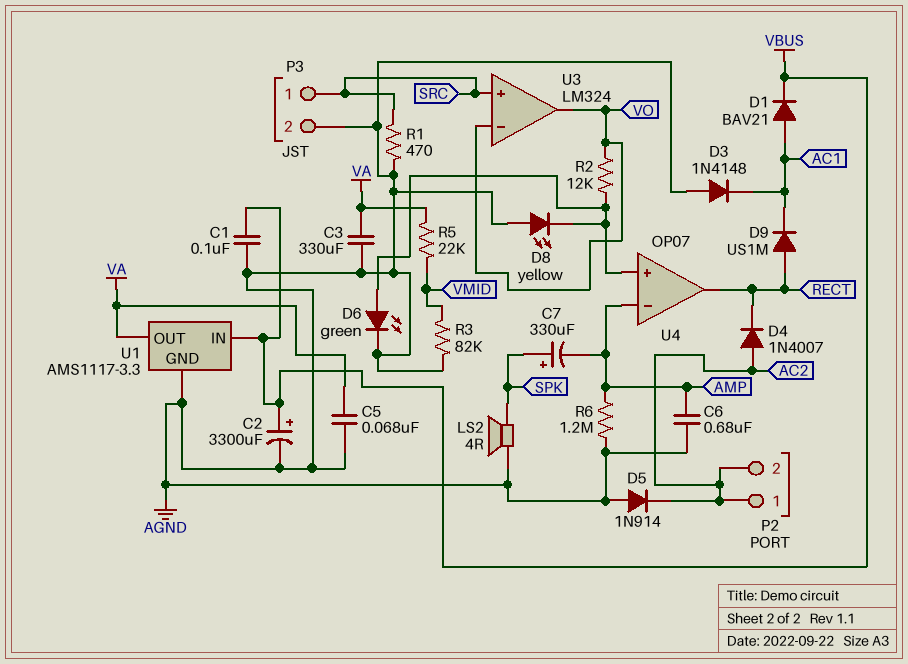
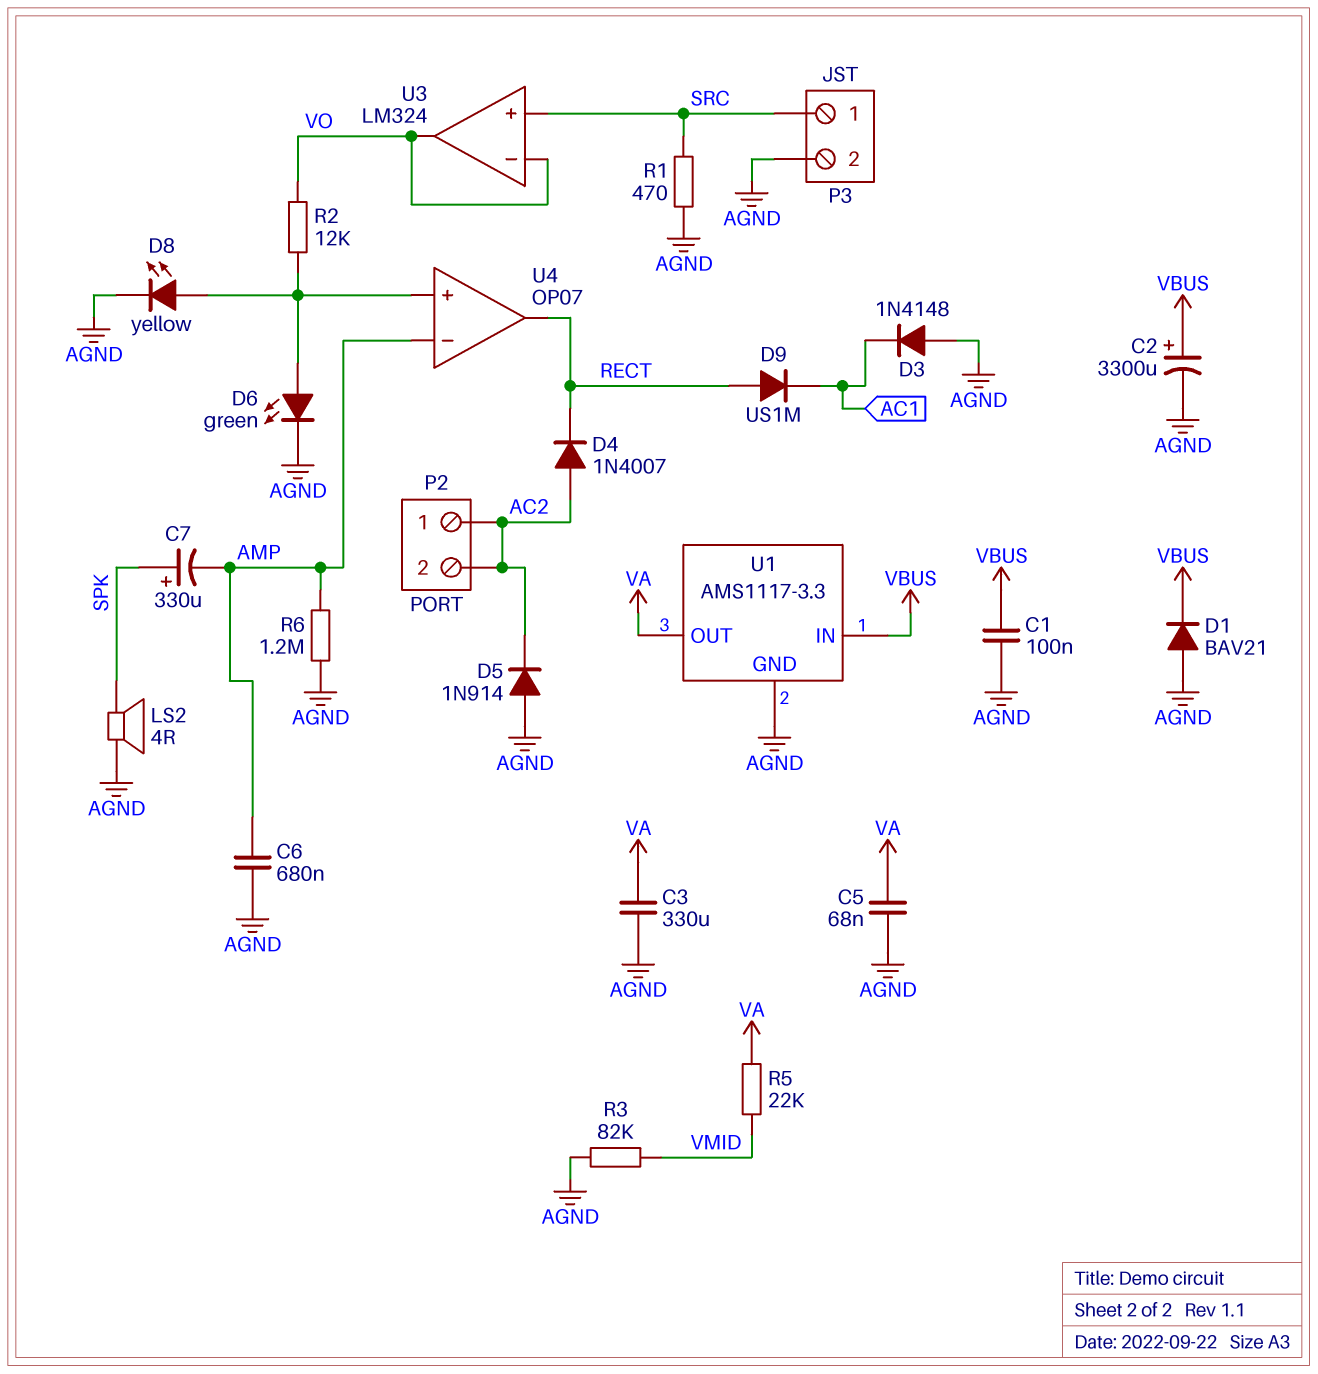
D1: diode BAV21 (A AC1, K VBUS) -> diode BAV21 (A AGND, K VBUS)
D8: LED yellow (A AGND, K U4/in+) -> LED yellow (A U4/in+, K AGND)

